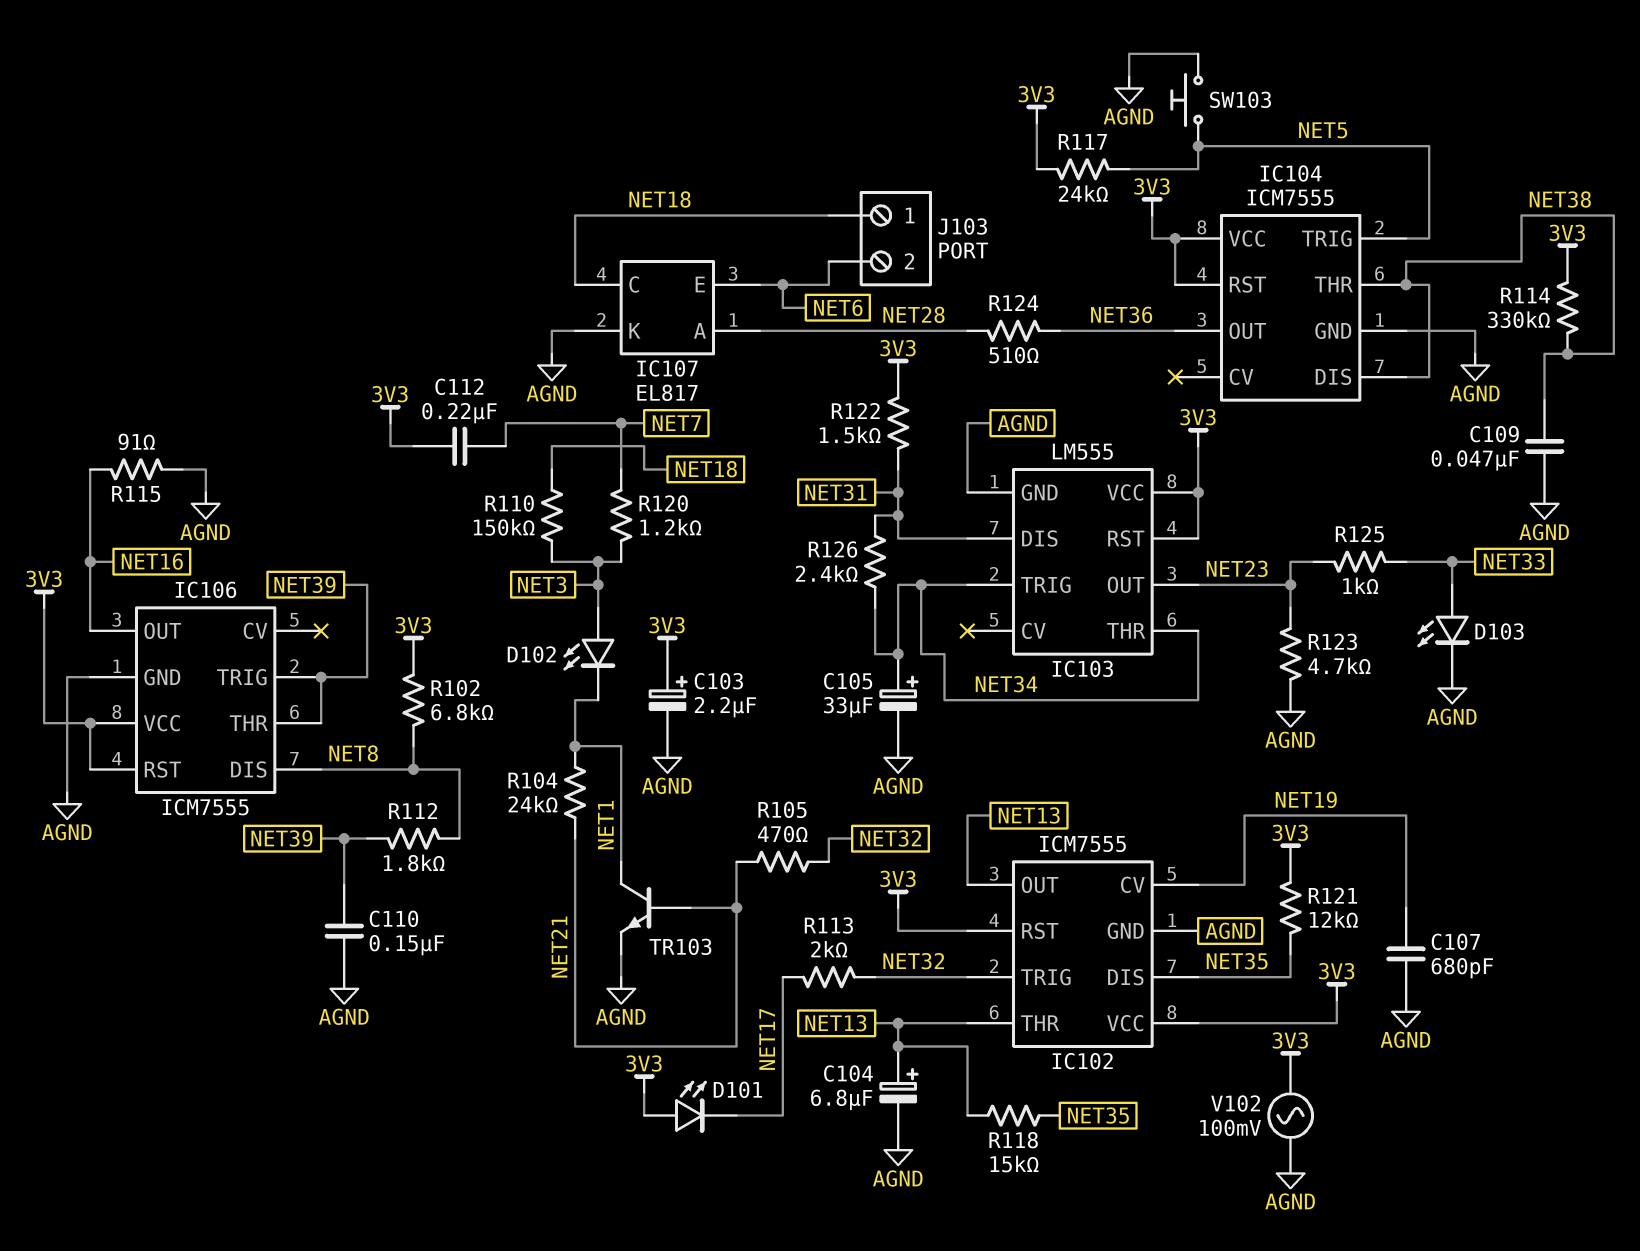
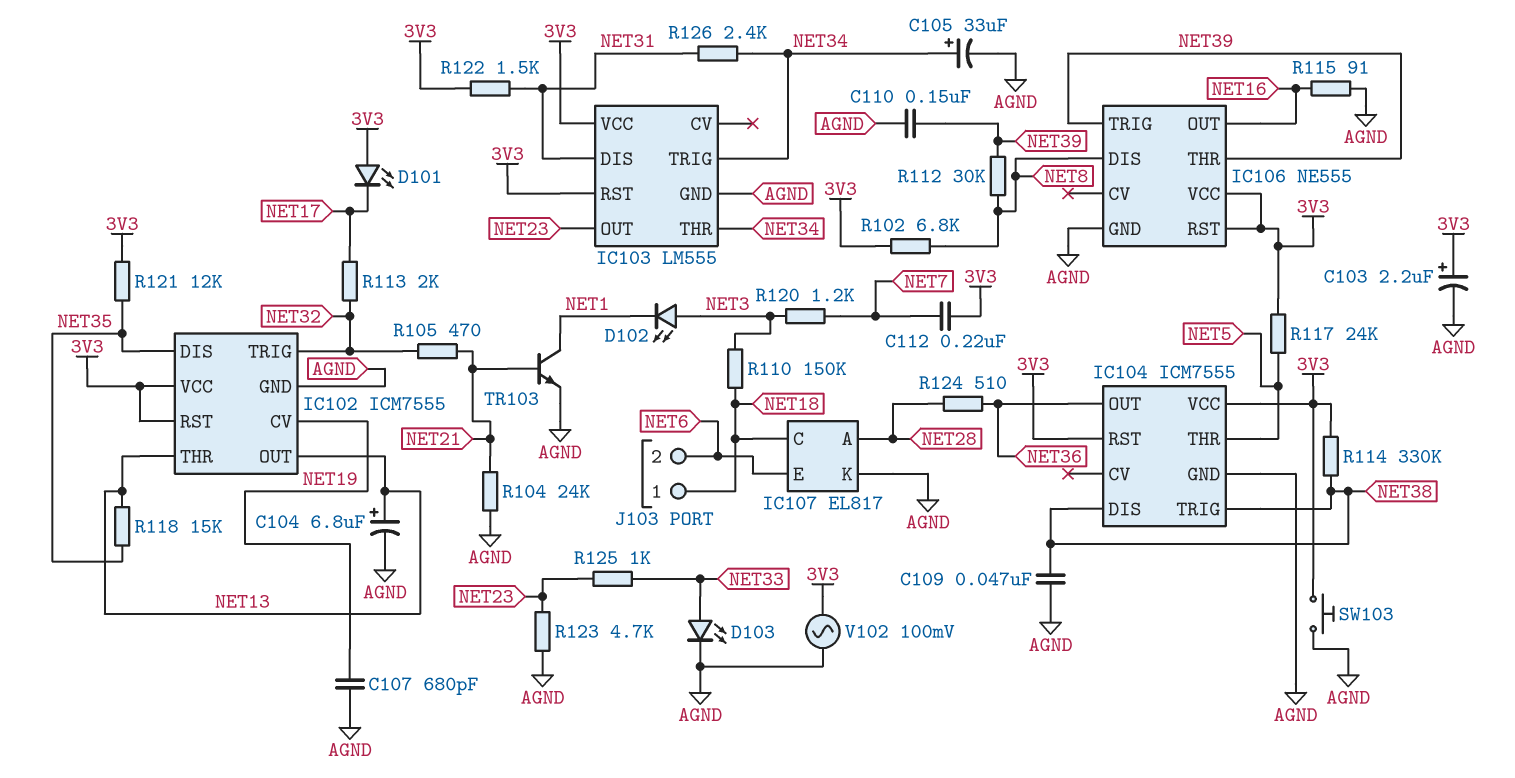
IC104 pin THR: NET38 -> NET5
IC104 pin TRIG: NET5 -> NET38
IC106: ICM7555 -> NE555
R104: 24k (NET1, NET21) -> 24k (AGND, NET21)
R112: 1.8k (NET8, NET39) -> 30k (NET8, NET39)
SW103: button (AGND, NET5) -> button (3V3, AGND)

